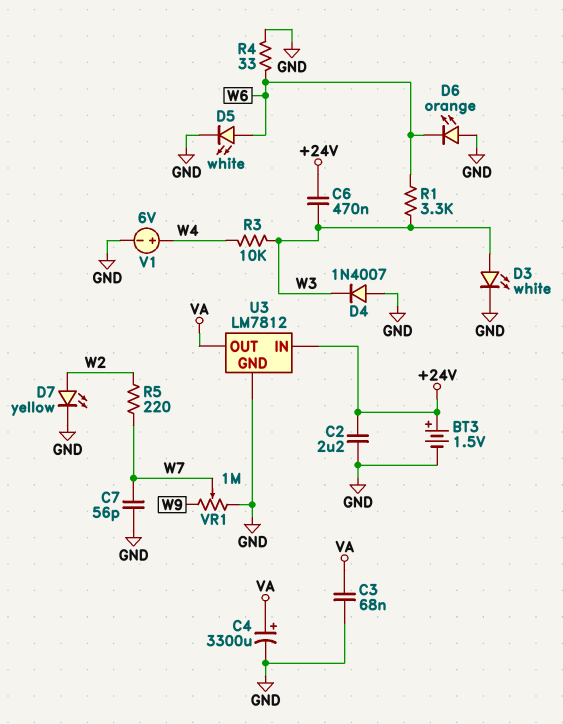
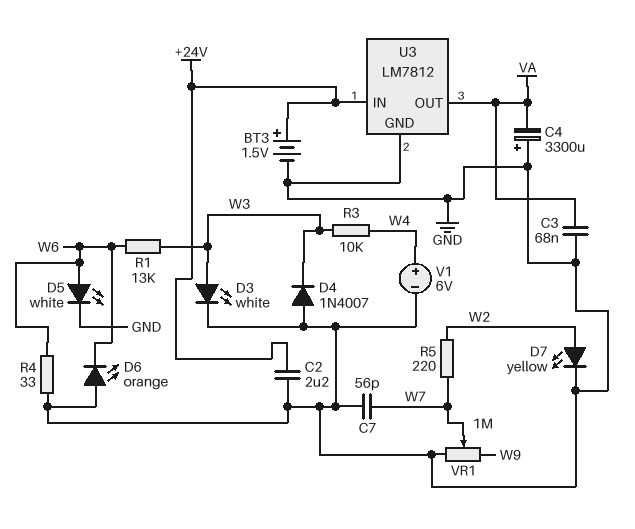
C4: 3300uF (plus VA, minus GND) -> 3300uF (plus GND, minus VA)
C6: 470nF (+24V, W3) -> none
R1: 3.3k (W3, W6) -> 13k (W3, W6)

